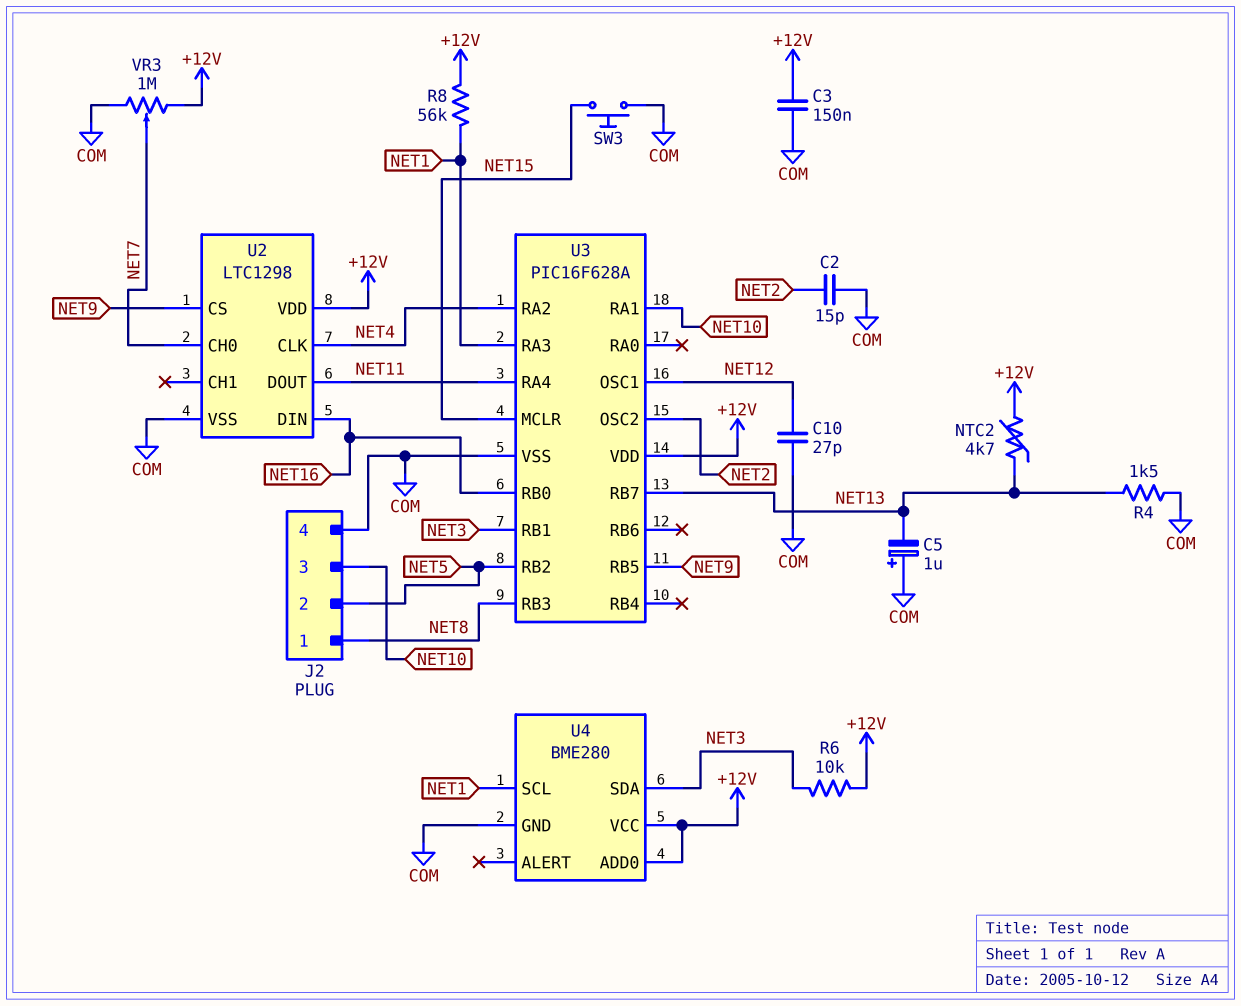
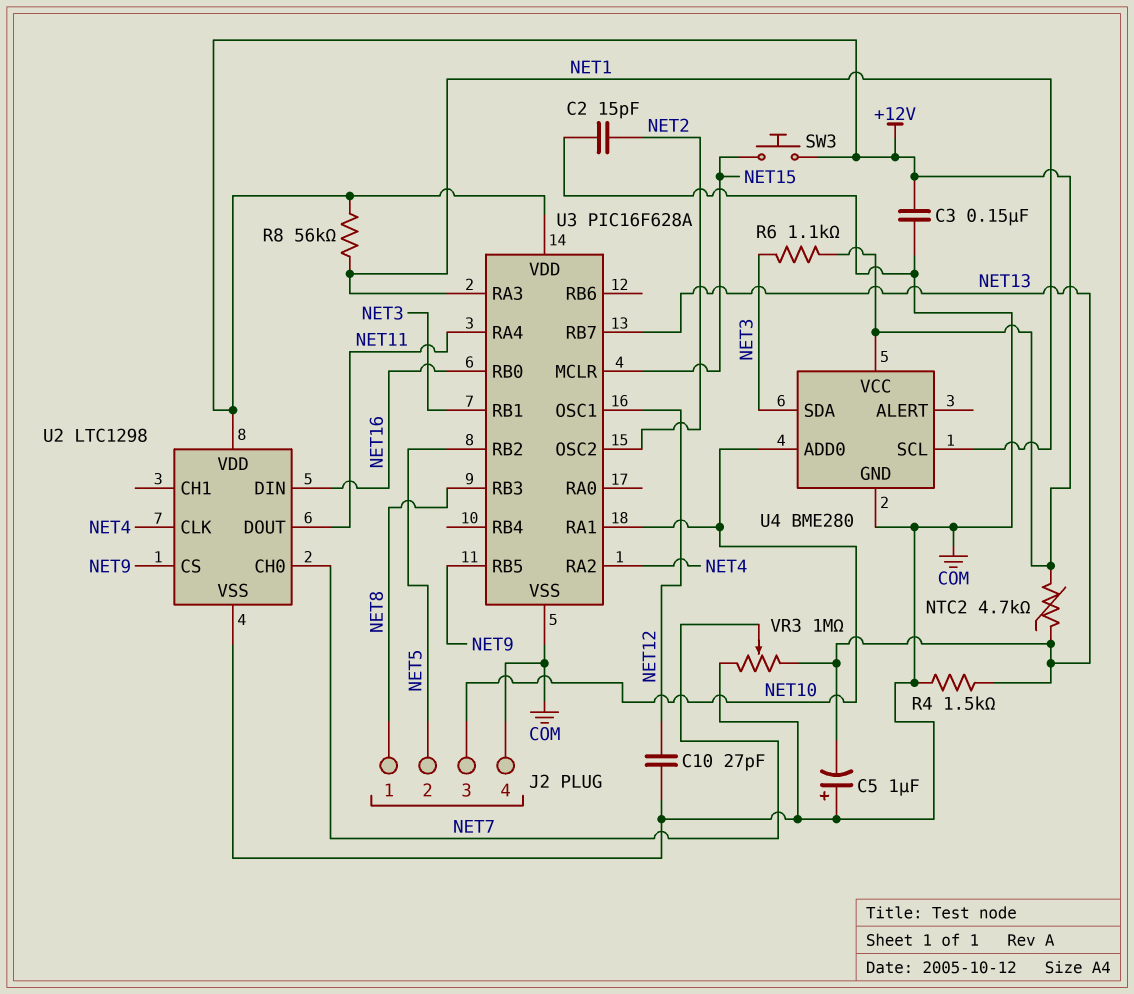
R6: 10k (+12V, NET3) -> 1.1k (+12V, NET3)
SW3: button (COM, NET15) -> button (+12V, NET15)
U4 pin ADD0: +12V -> NET10
VR3: 1M (+12V, COM, wiper NET7) -> 1M (COM, NET13, wiper NET7)

